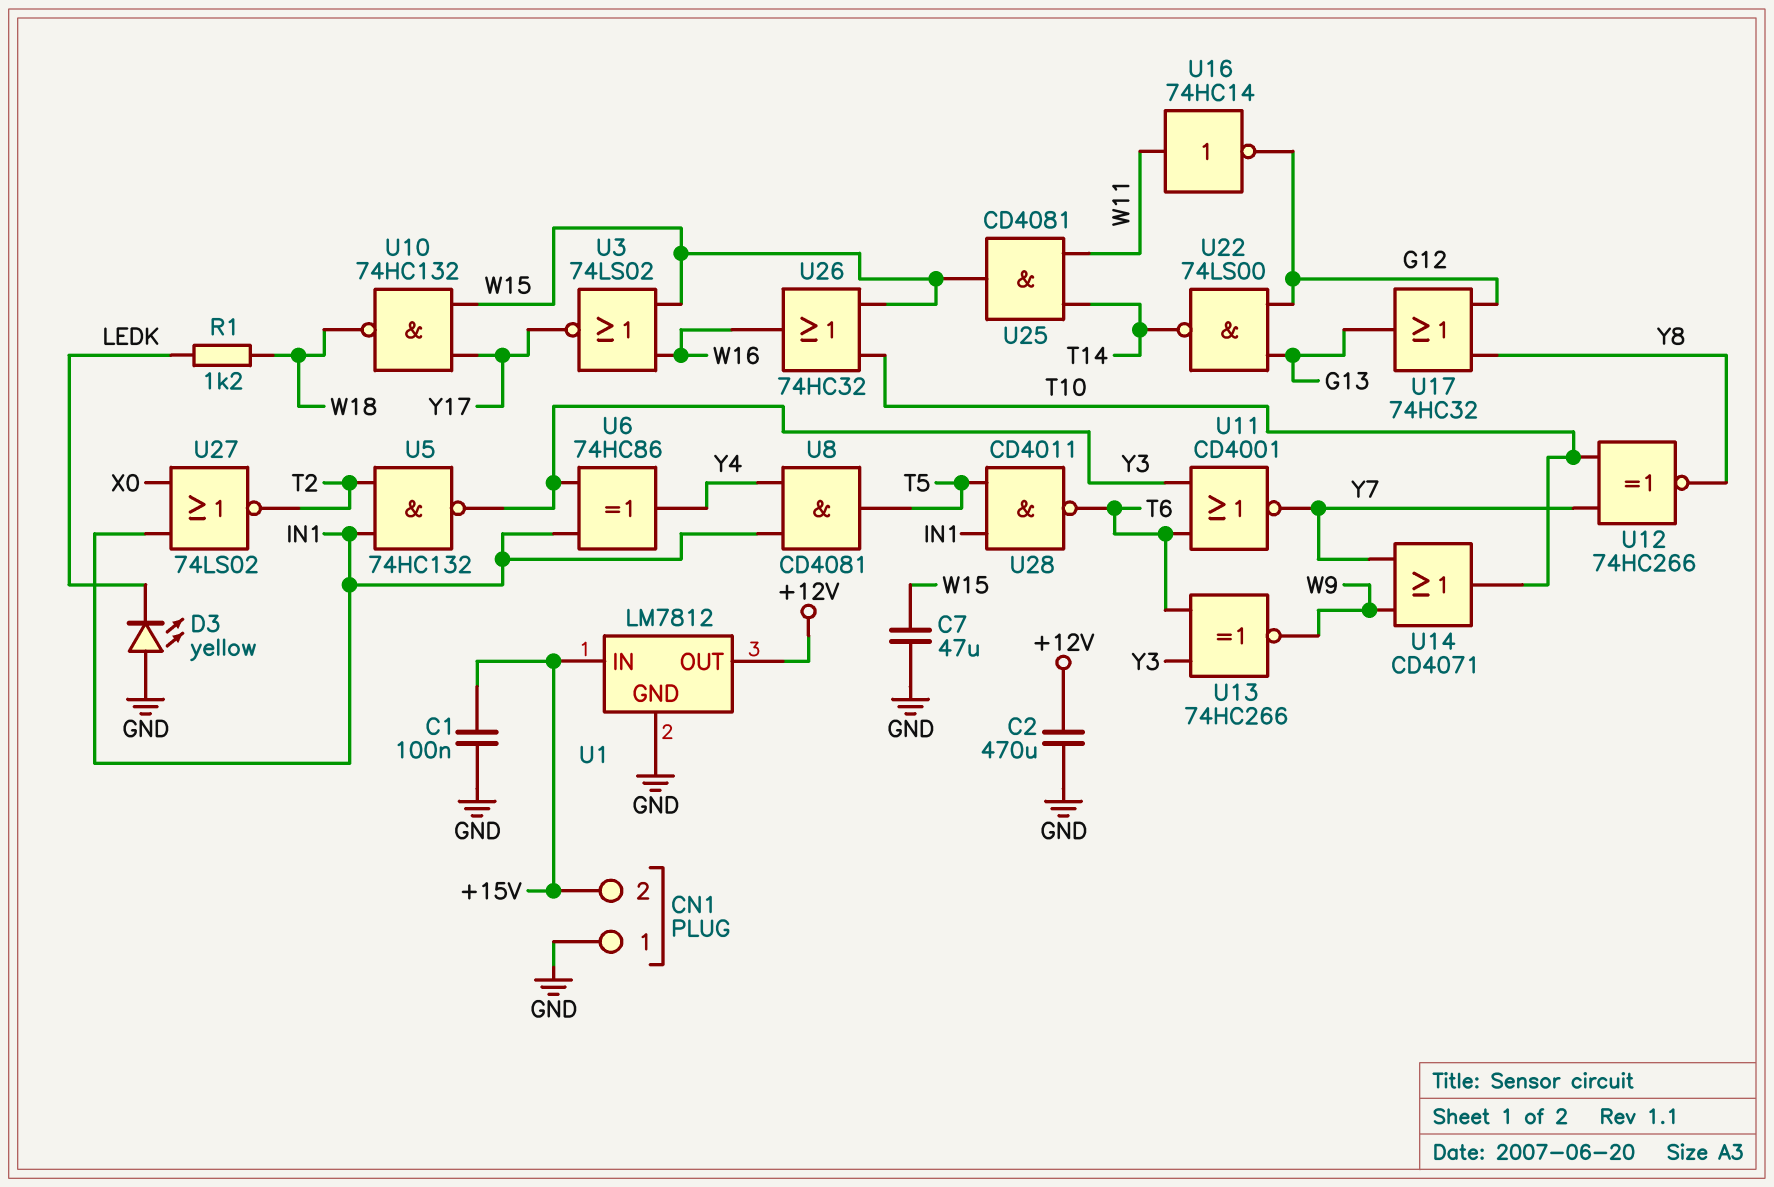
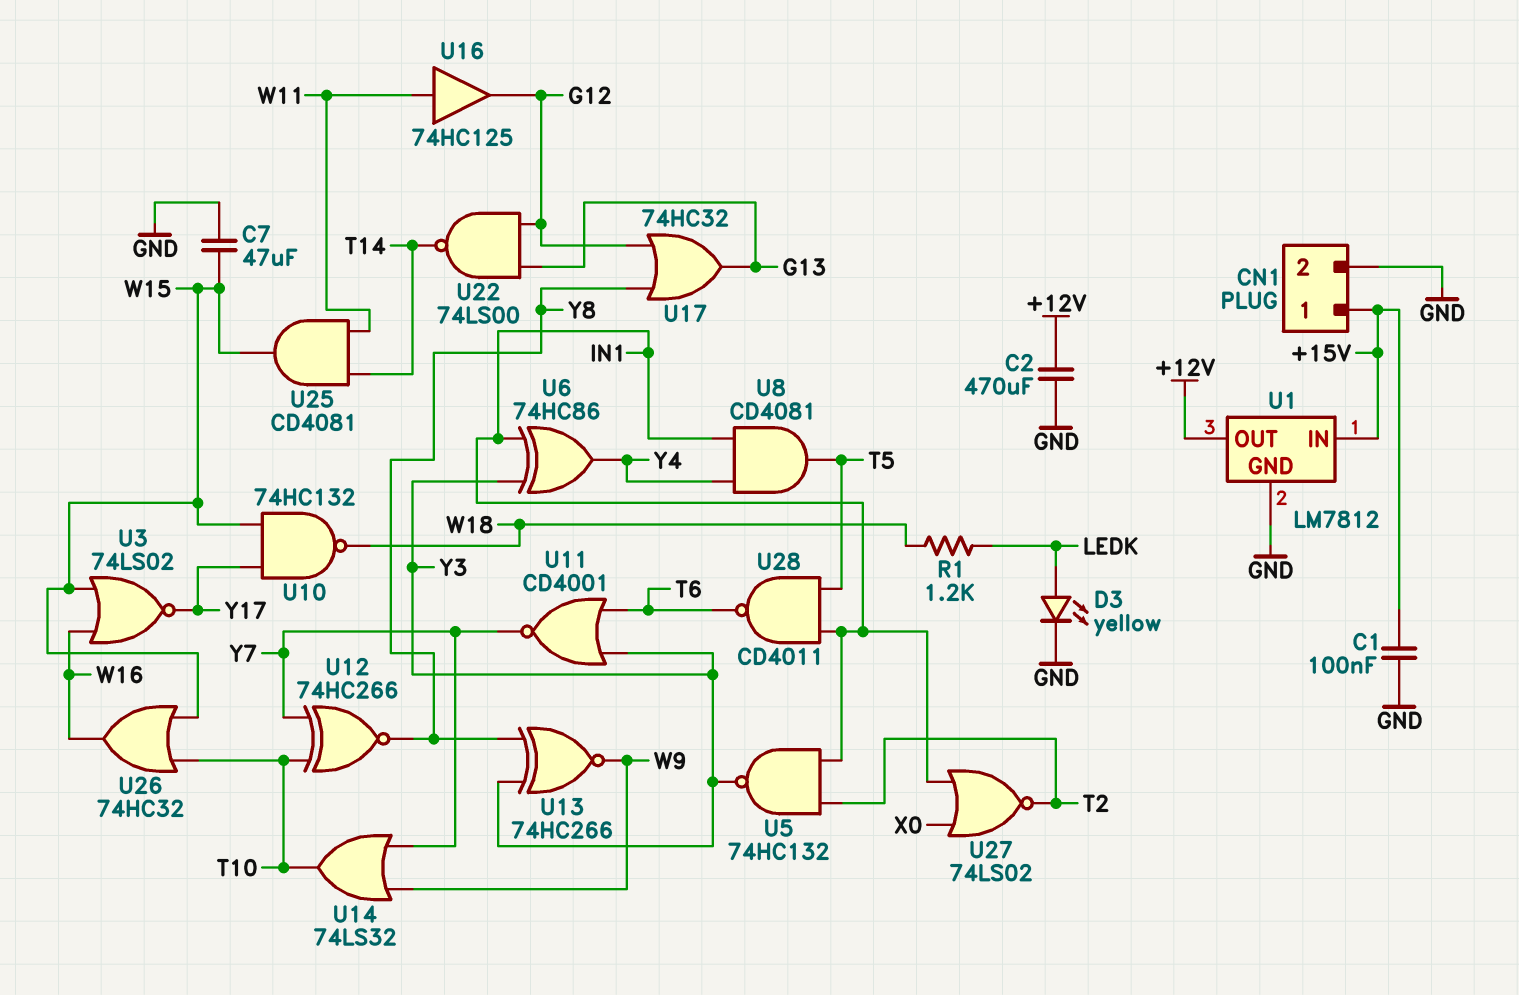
CN1 pin 1: GND -> +15V
CN1 pin 2: +15V -> GND
D3: LED yellow (A GND, K LEDK) -> LED yellow (A LEDK, K GND)
U13: XNOR 74HC266 (in T6, in Y3, out W9) -> XNOR 74HC266 (in Y3, in Y8, out W9)
U14: OR CD4071 (in W9, in Y7, out T10) -> OR 74LS32 (in W9, in Y7, out T10)
U16: NOT 74HC14 (in W11, out G12) -> buffer 74HC125 (in W11, out G12)

